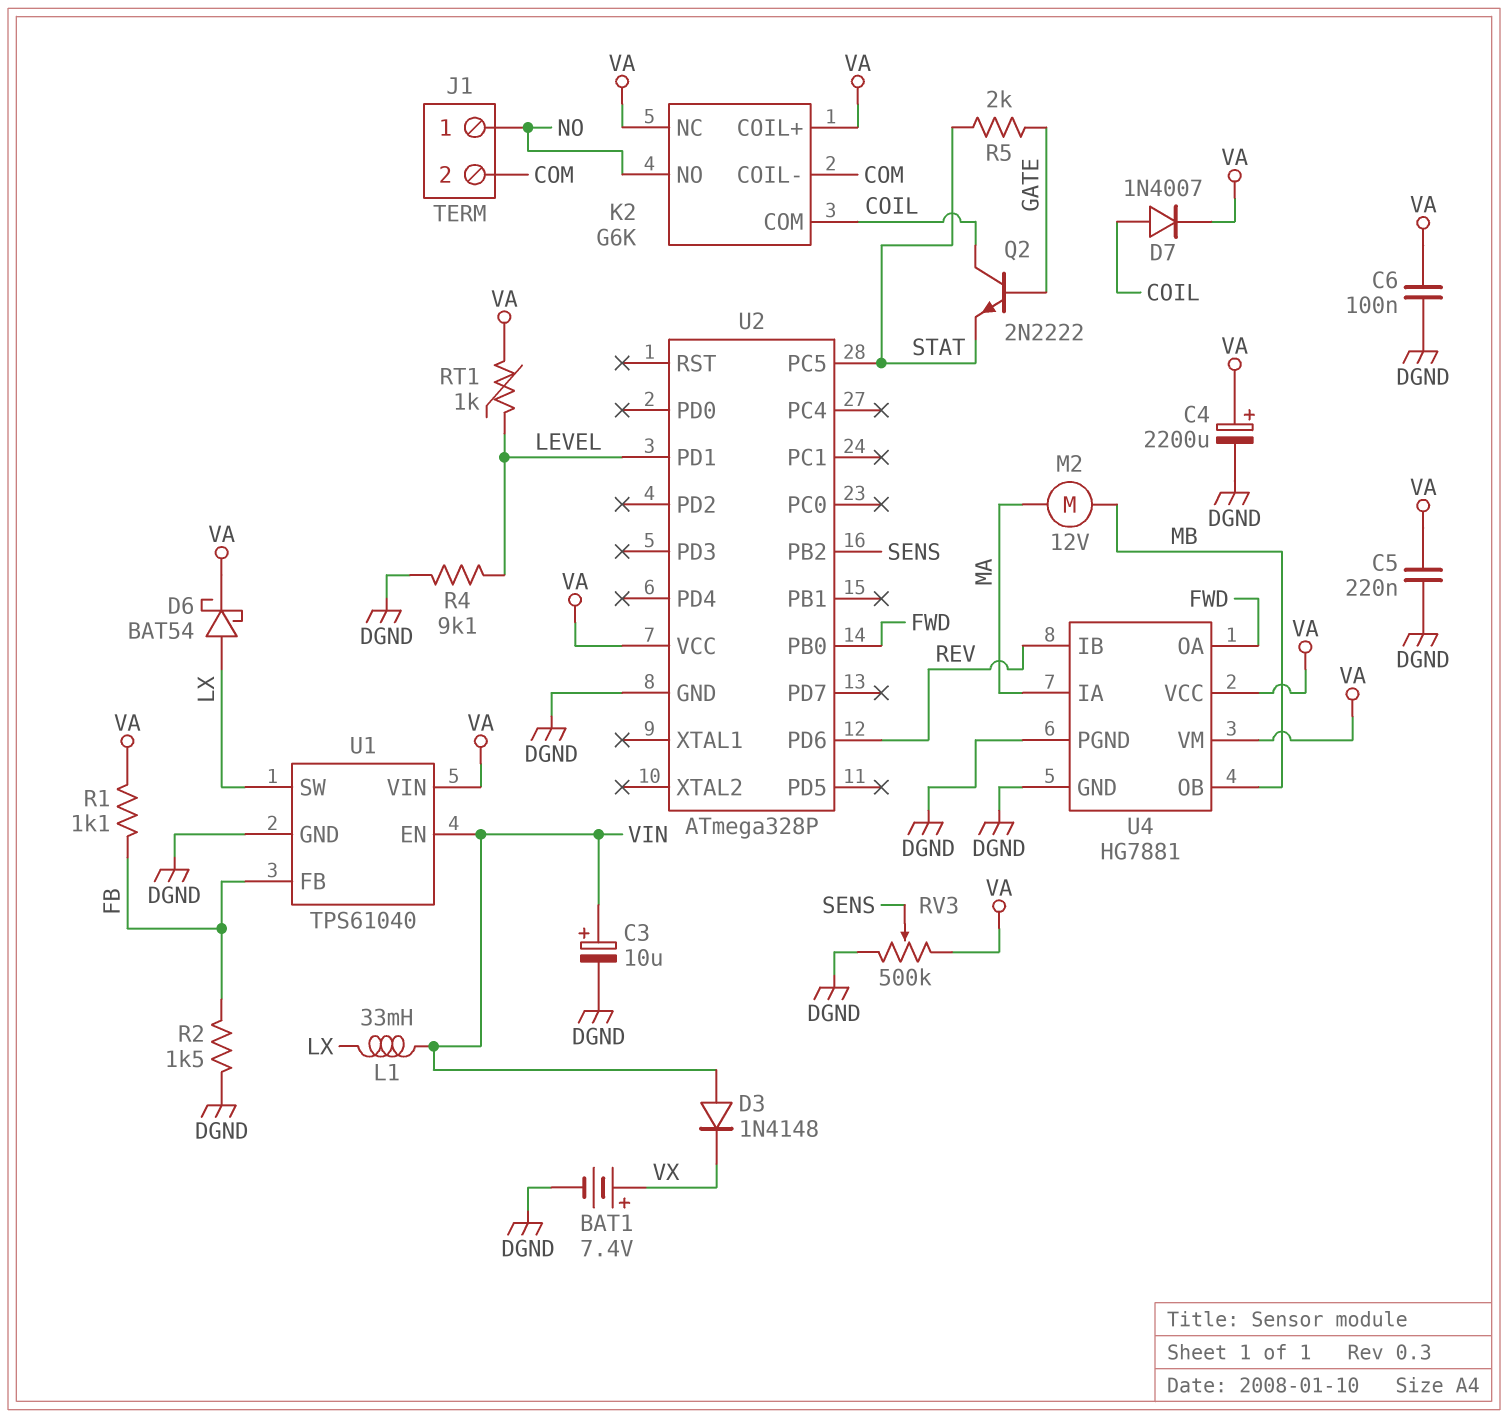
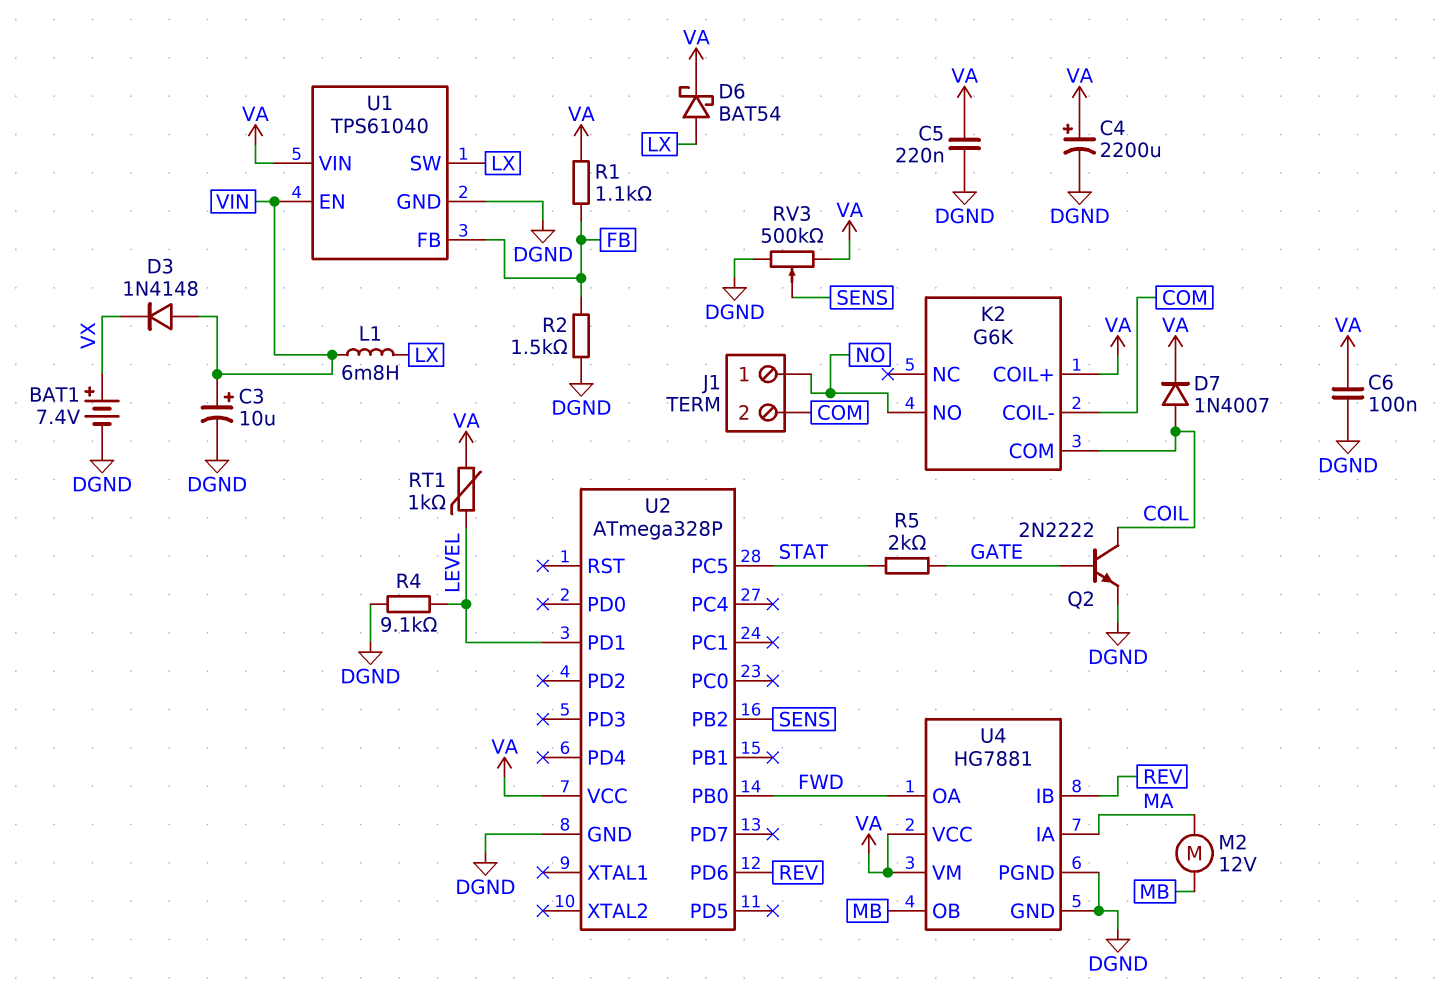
K2 pin NC: VA -> none
L1: 33mH (LX, VIN) -> 6.8mH (LX, VIN)
Q2: NPN 2N2222 (B GATE, C COIL, E STAT) -> NPN 2N2222 (B GATE, C COIL, E DGND)

